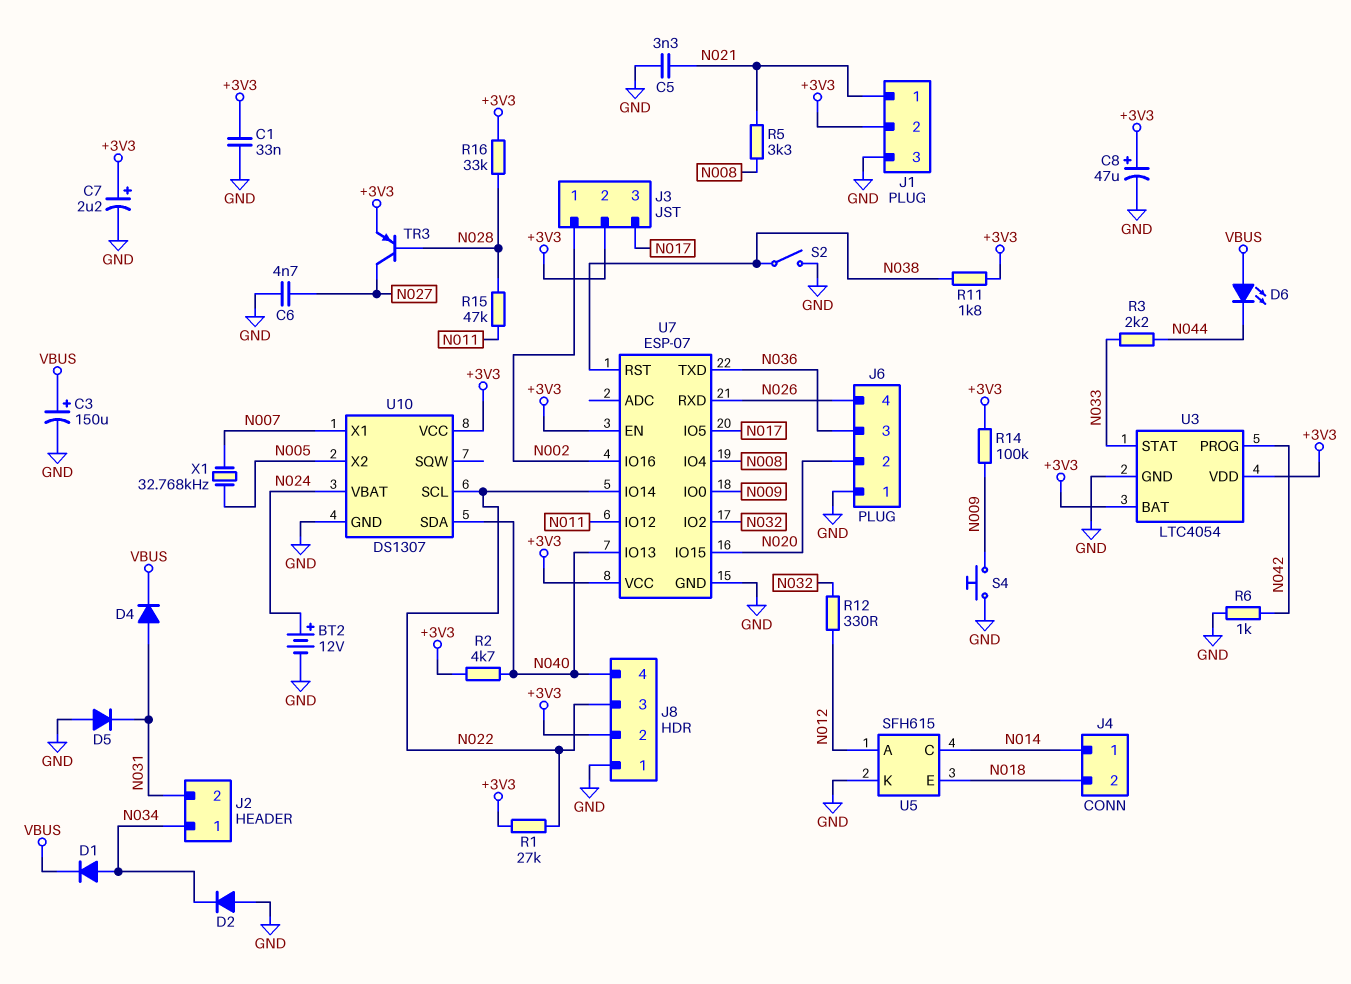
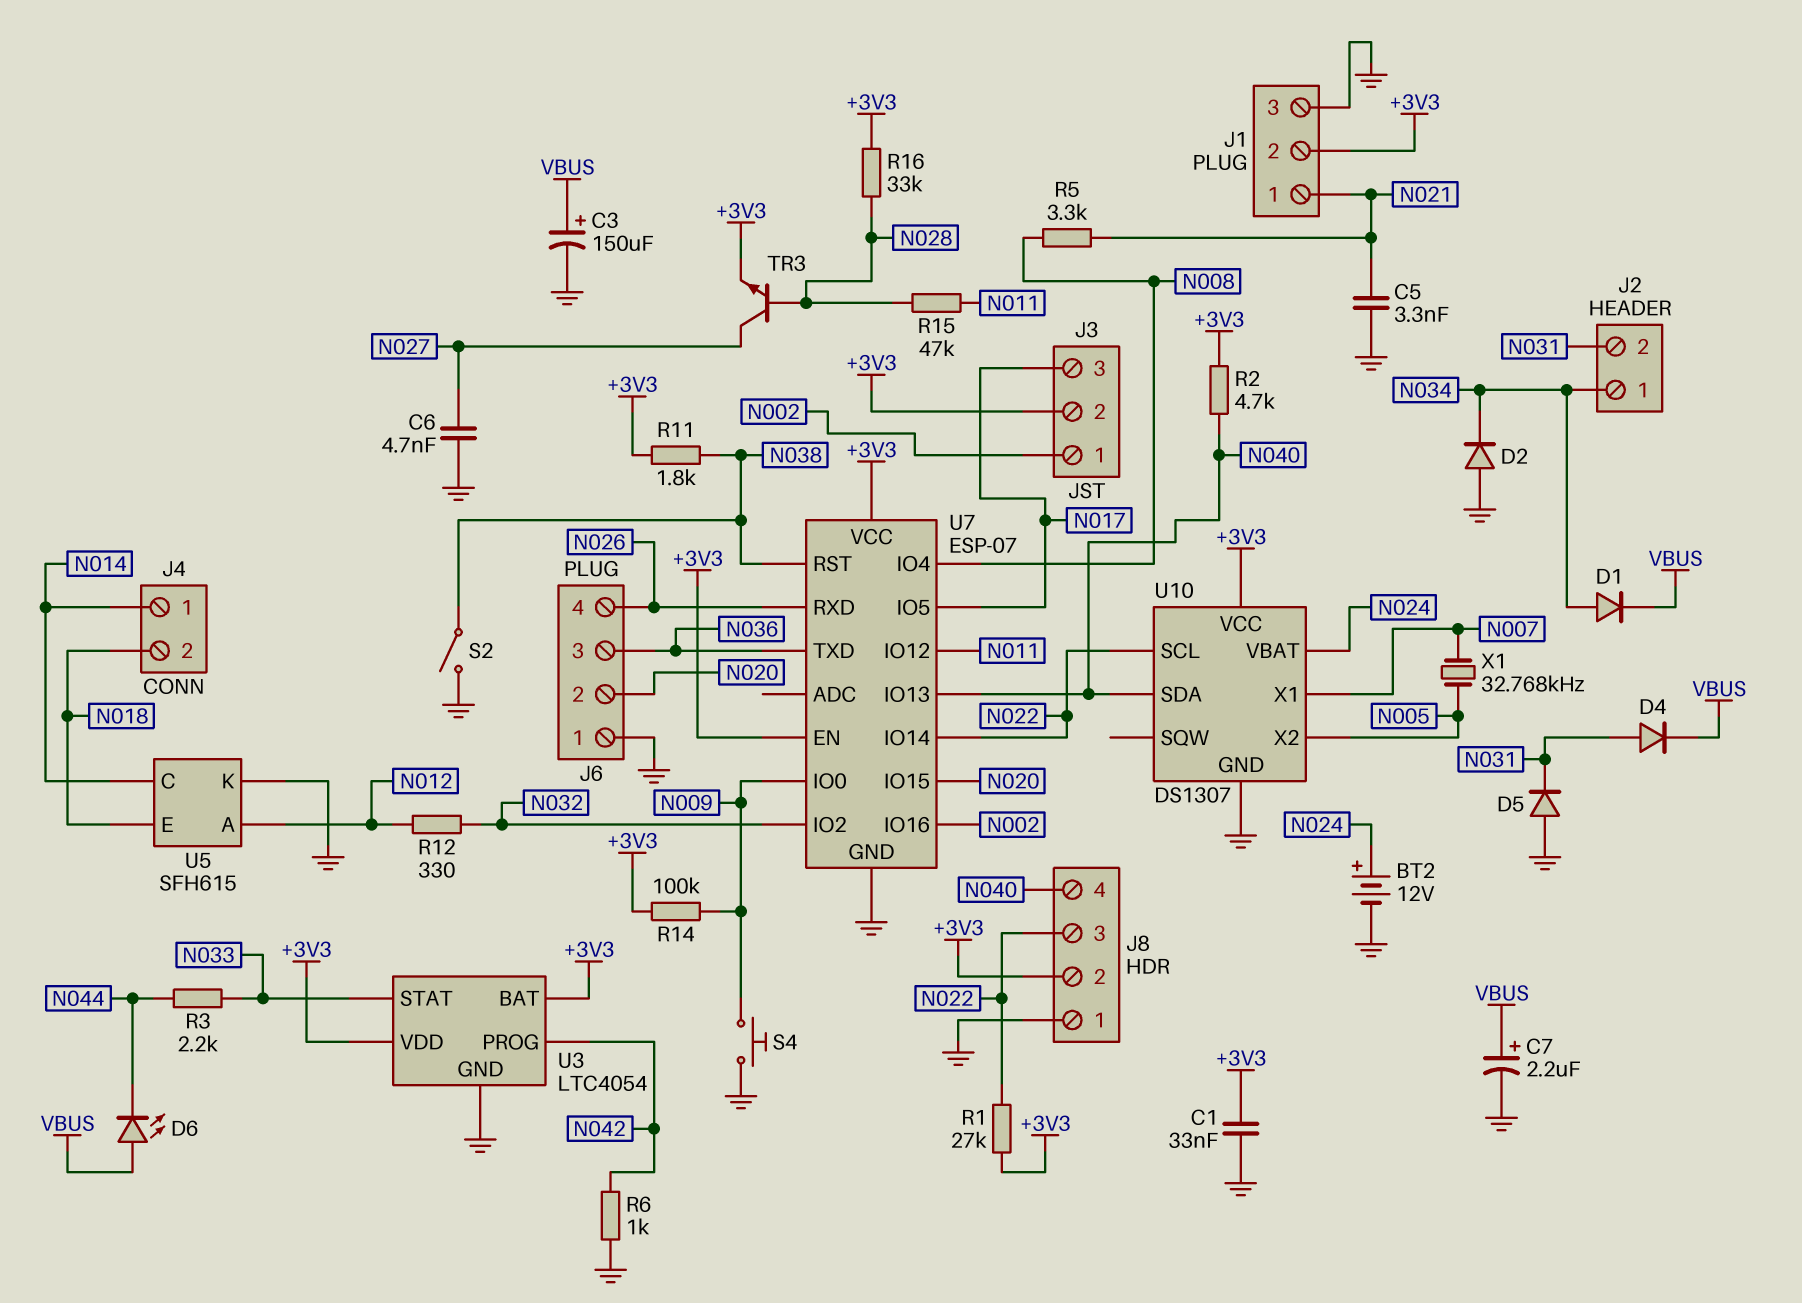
C7: 2.2uF (plus +3V3, minus GND) -> 2.2uF (plus VBUS, minus GND)
C8: 47uF (plus +3V3, minus GND) -> none
TR3: PNP (B N028, C N027, E +3V3) -> NPN (B N028, C N027, E +3V3)

